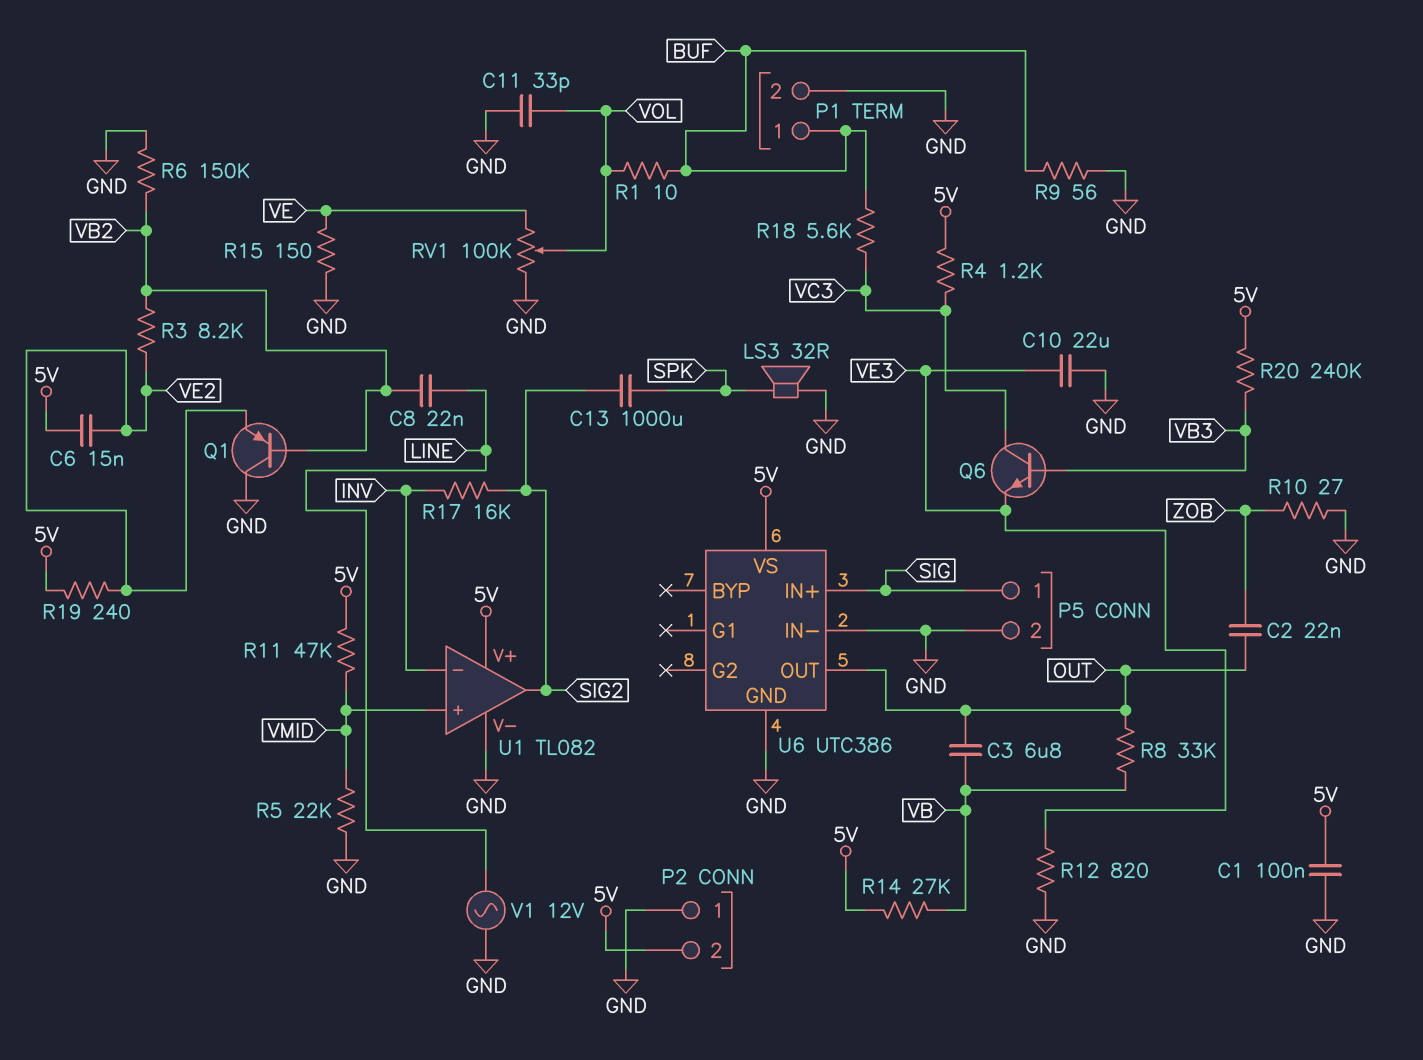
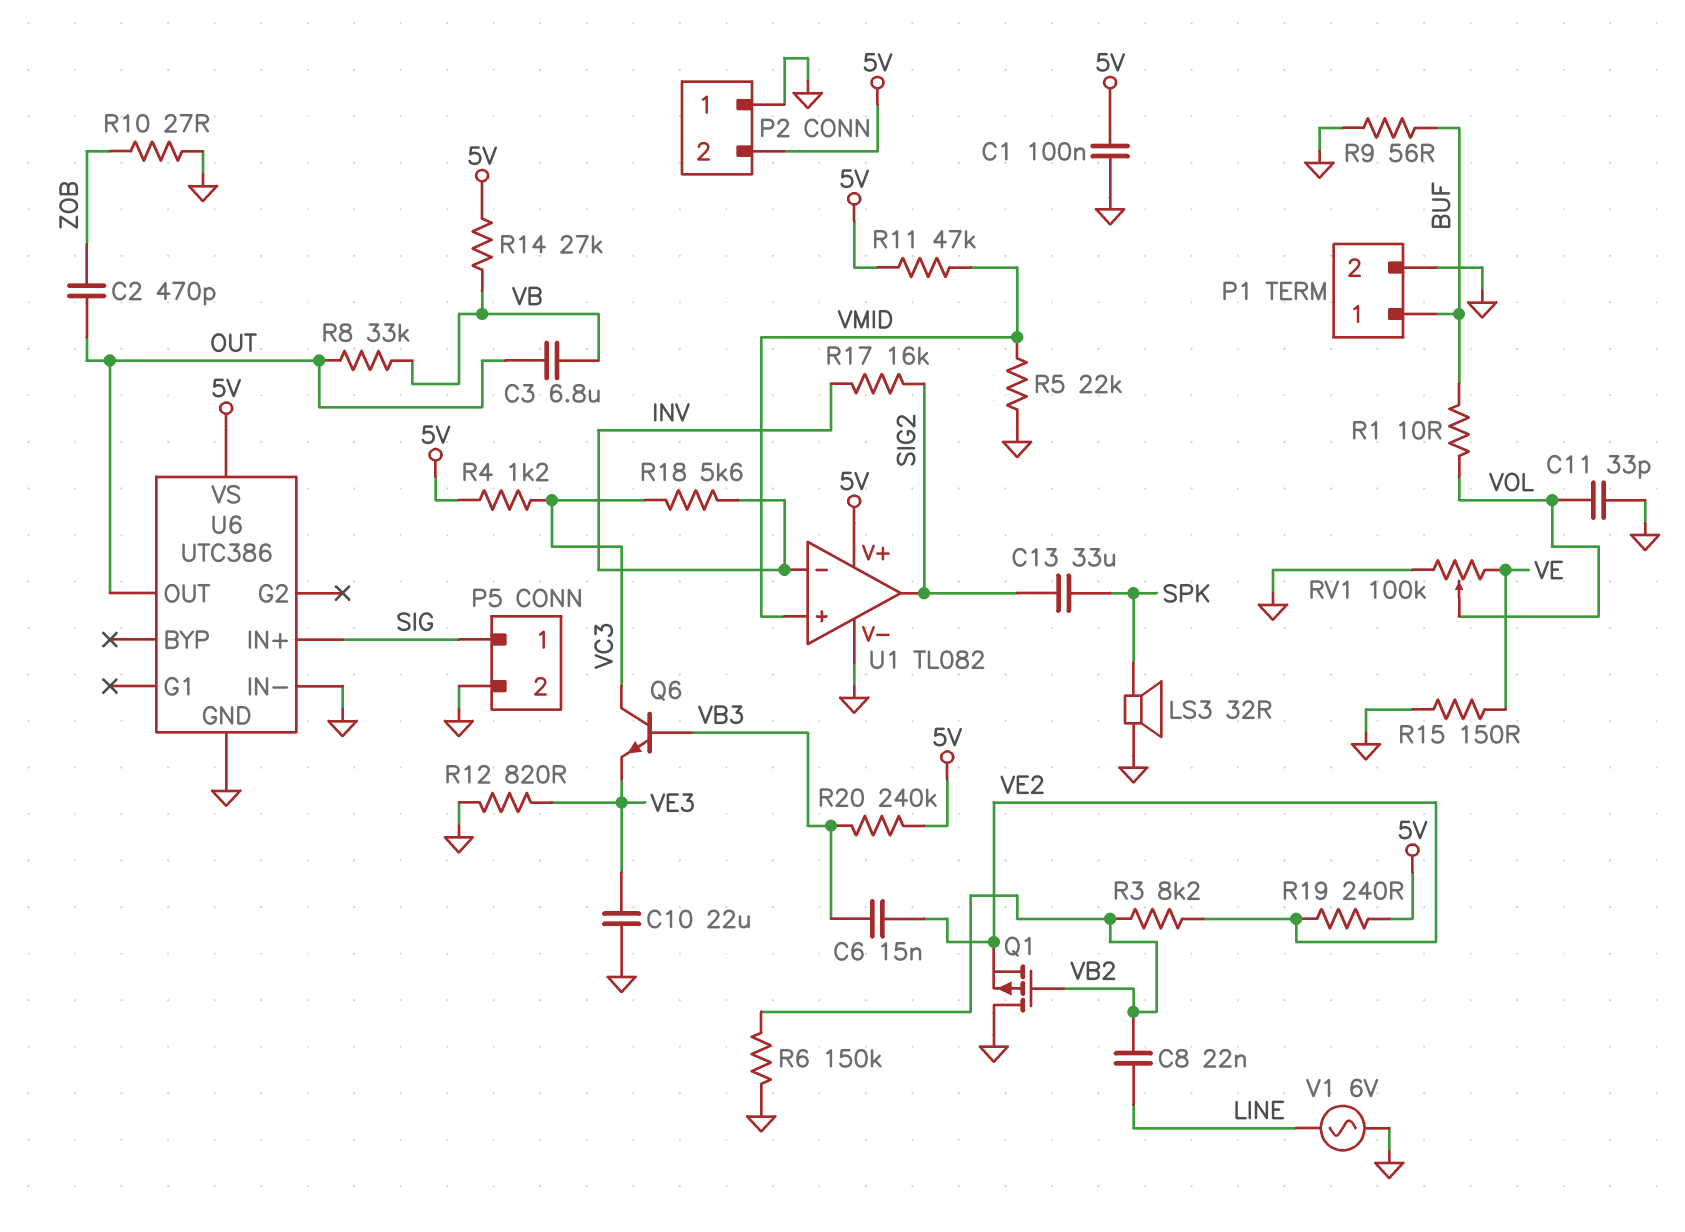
C2: 22nF (OUT, ZOB) -> 470pF (OUT, ZOB)
C6: 15nF (5V, VE2) -> 15nF (VB3, VE2)
C13: 1000uF (SIG2, SPK) -> 33uF (SIG2, SPK)
Q1: PNP (B VB2, C GND, E VE2) -> PMOS (G VB2, D GND, S VE2)
R18: 5.6k (BUF, VC3) -> 5.6k (INV, VC3)
V1: AC 12V (GND, LINE) -> AC 6V (GND, LINE)

